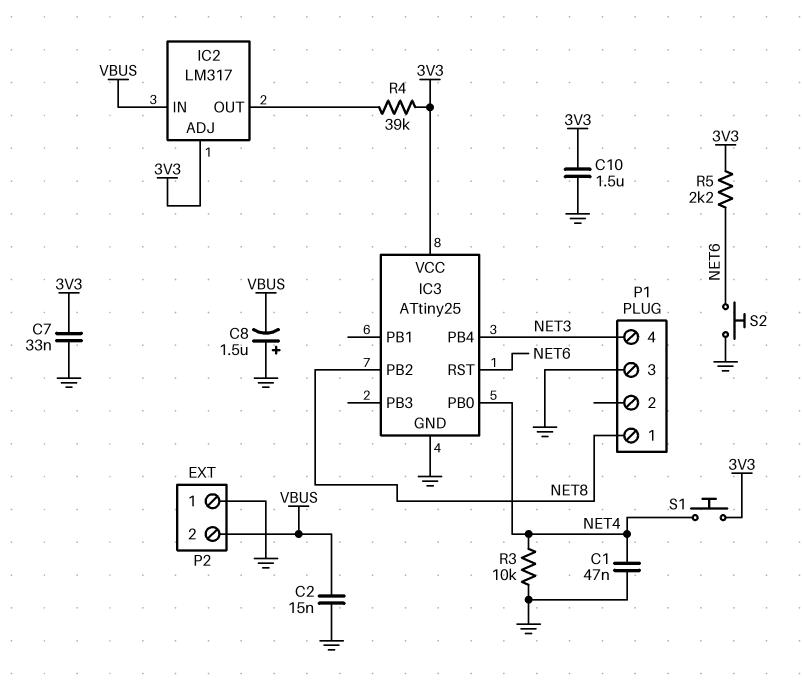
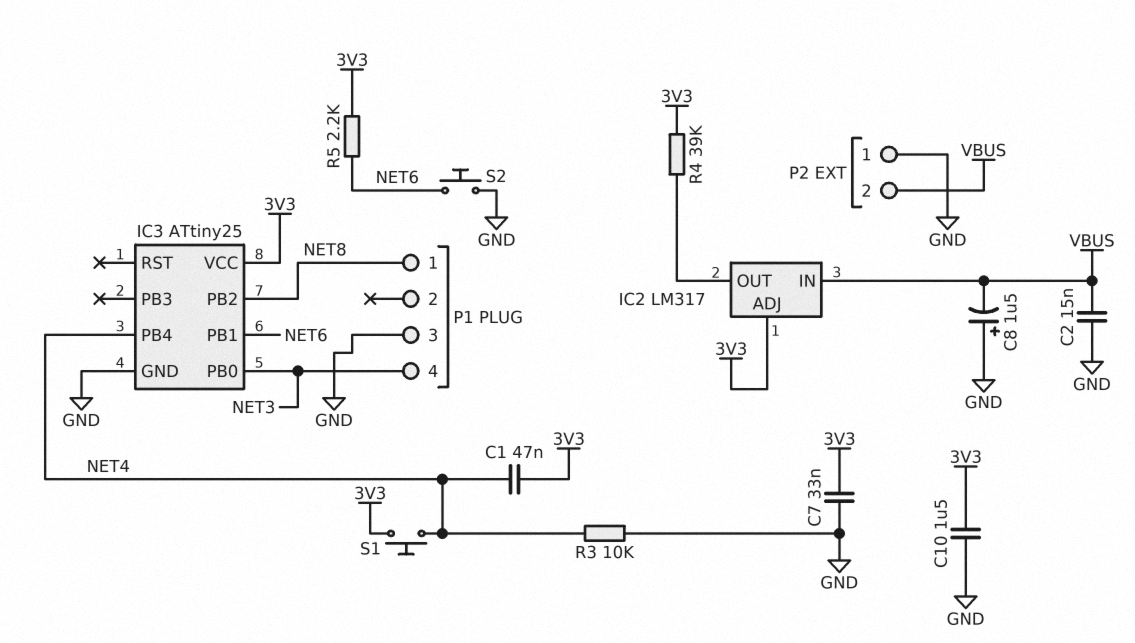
C1: 47nF (GND, NET4) -> 47nF (3V3, NET4)
IC3 pin PB0: NET4 -> NET3
IC3 pin PB1: none -> NET6
IC3 pin PB4: NET3 -> NET4
IC3 pin RST: NET6 -> none

